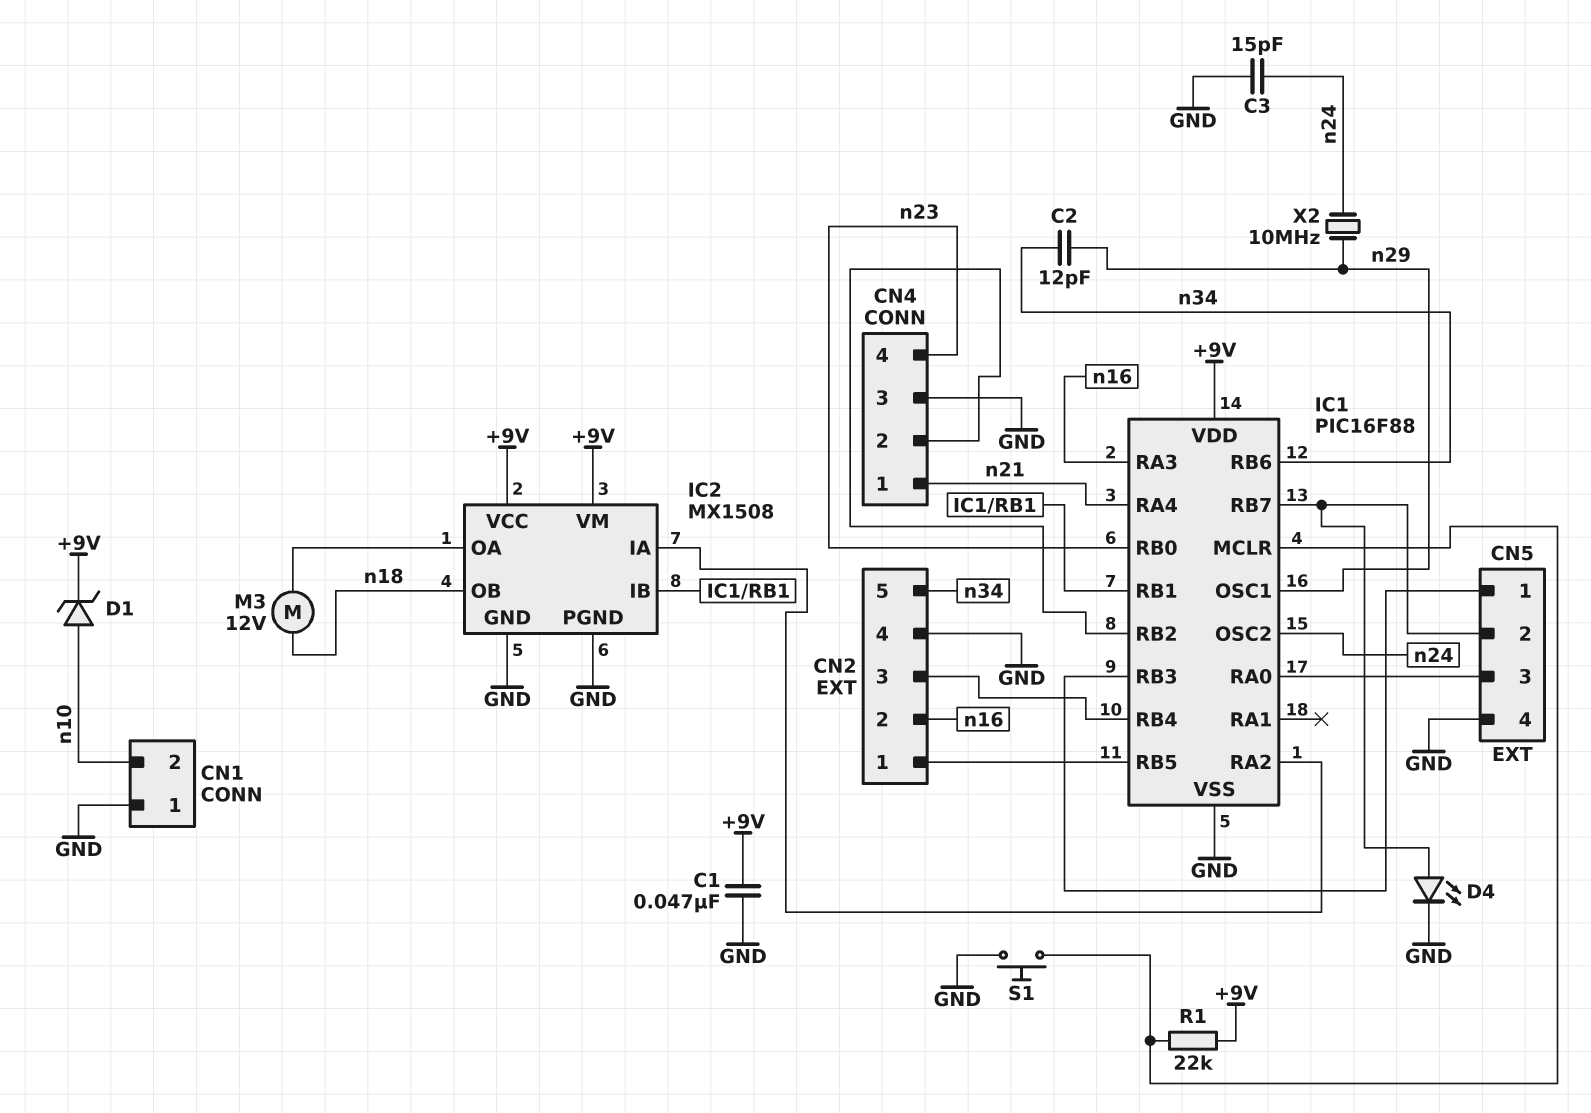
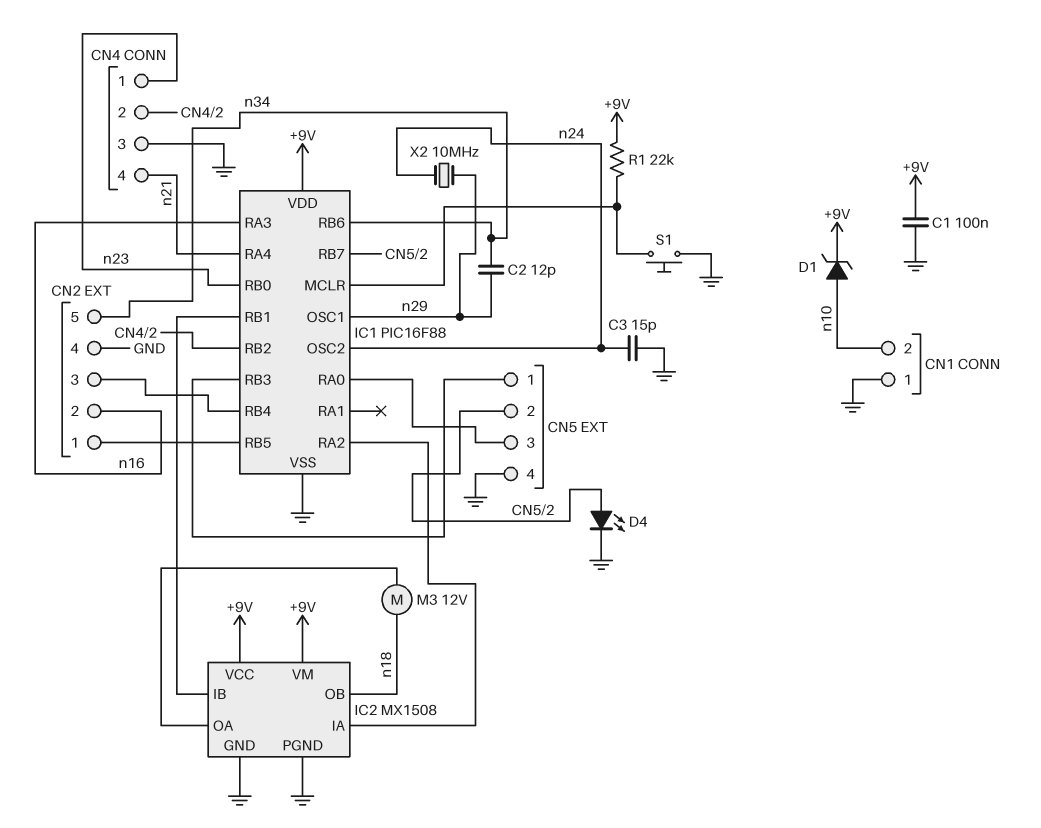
C1: 47nF (+9V, GND) -> 100nF (+9V, GND)
CN4 pin 1: n21 -> n23
CN4 pin 4: n23 -> n21

